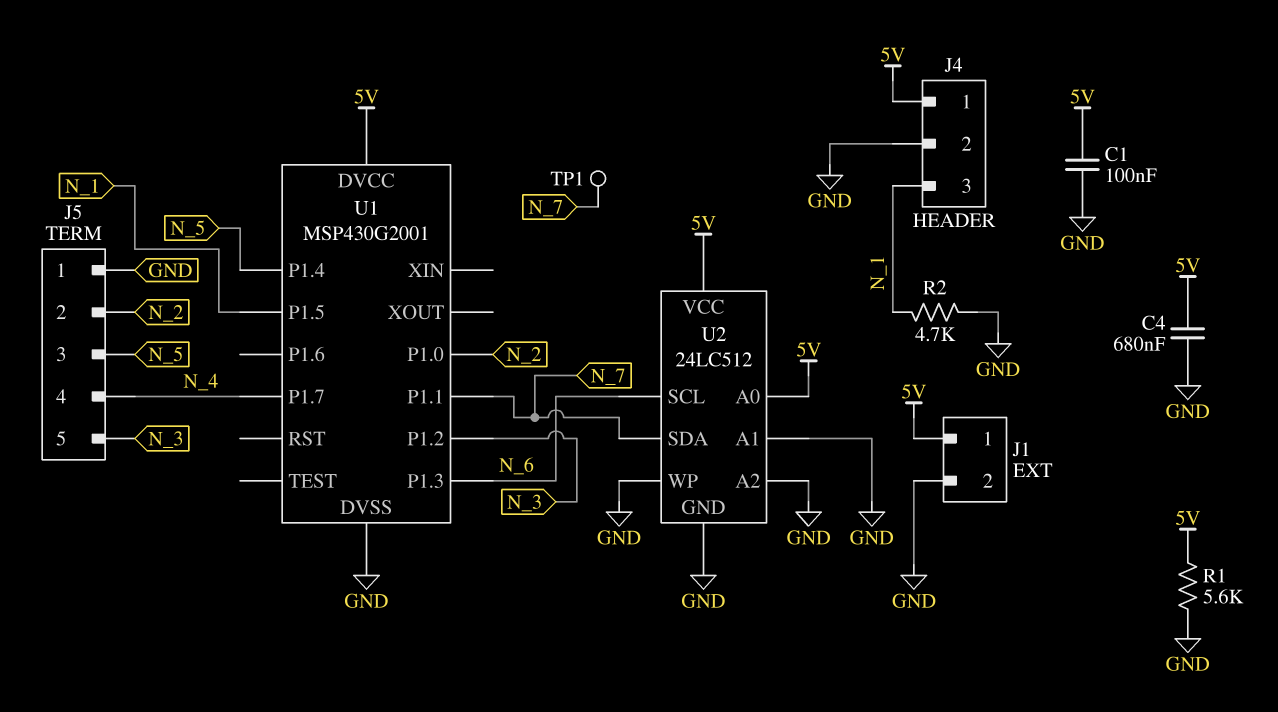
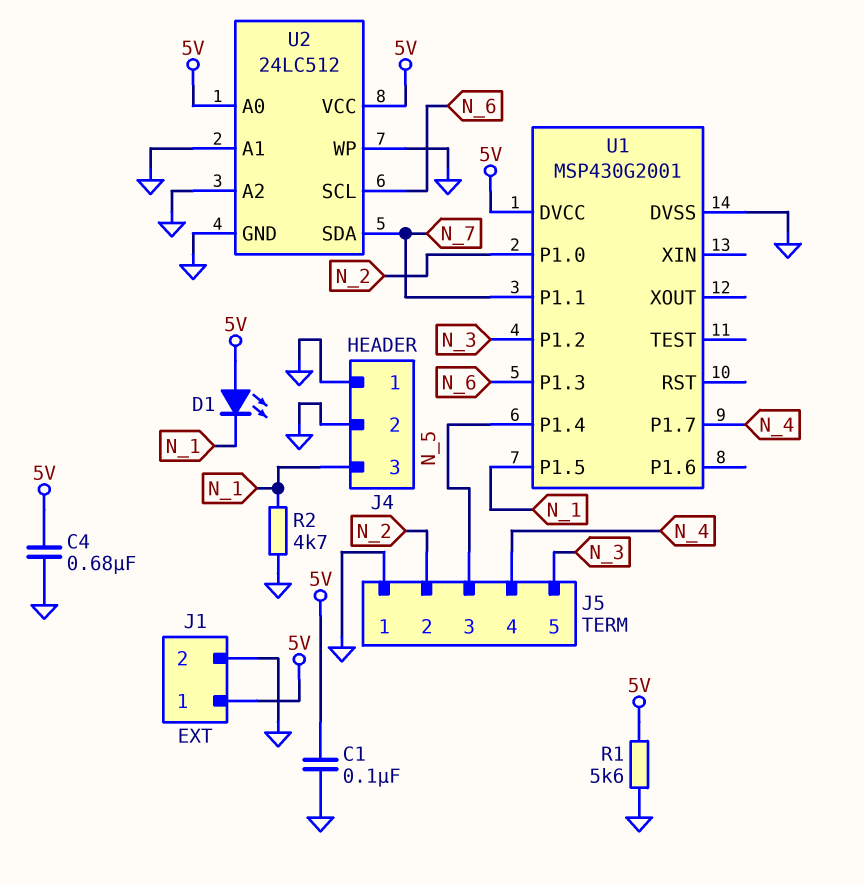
D1: none -> LED (A 5V, K N_1)
J4 pin 1: 5V -> GND
TP1: test point (N_7) -> none

